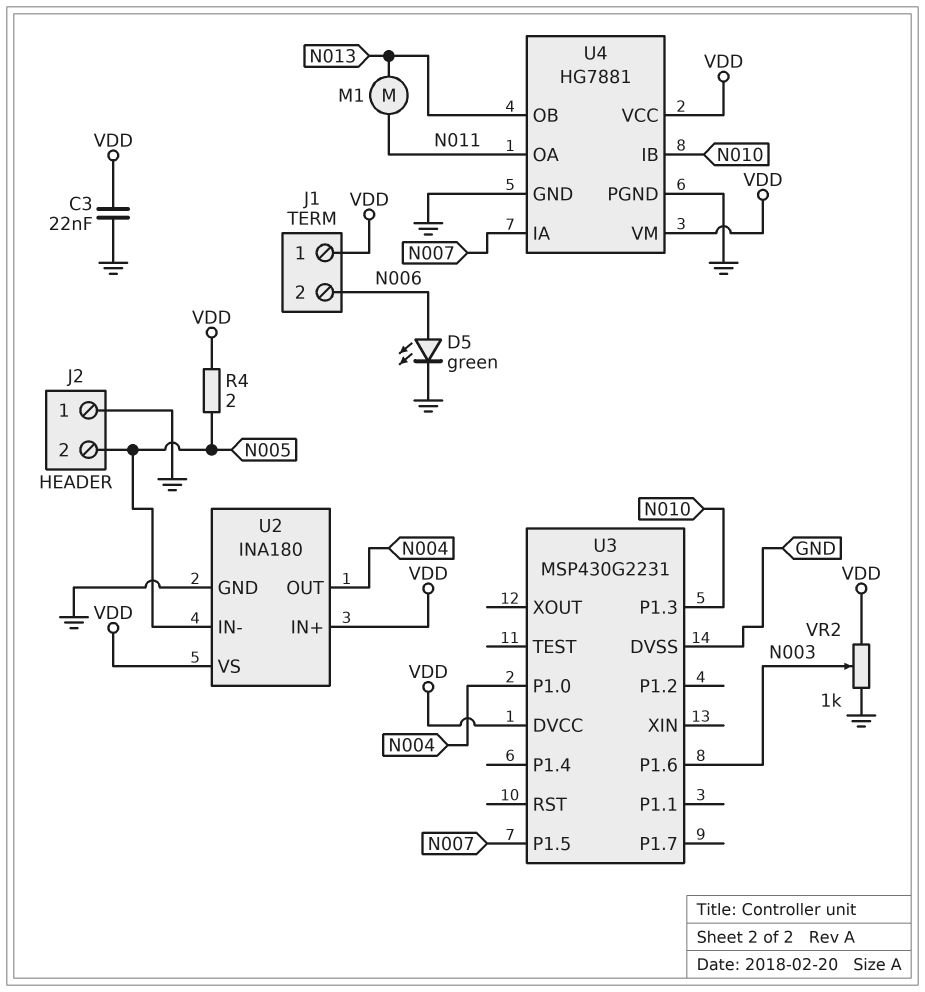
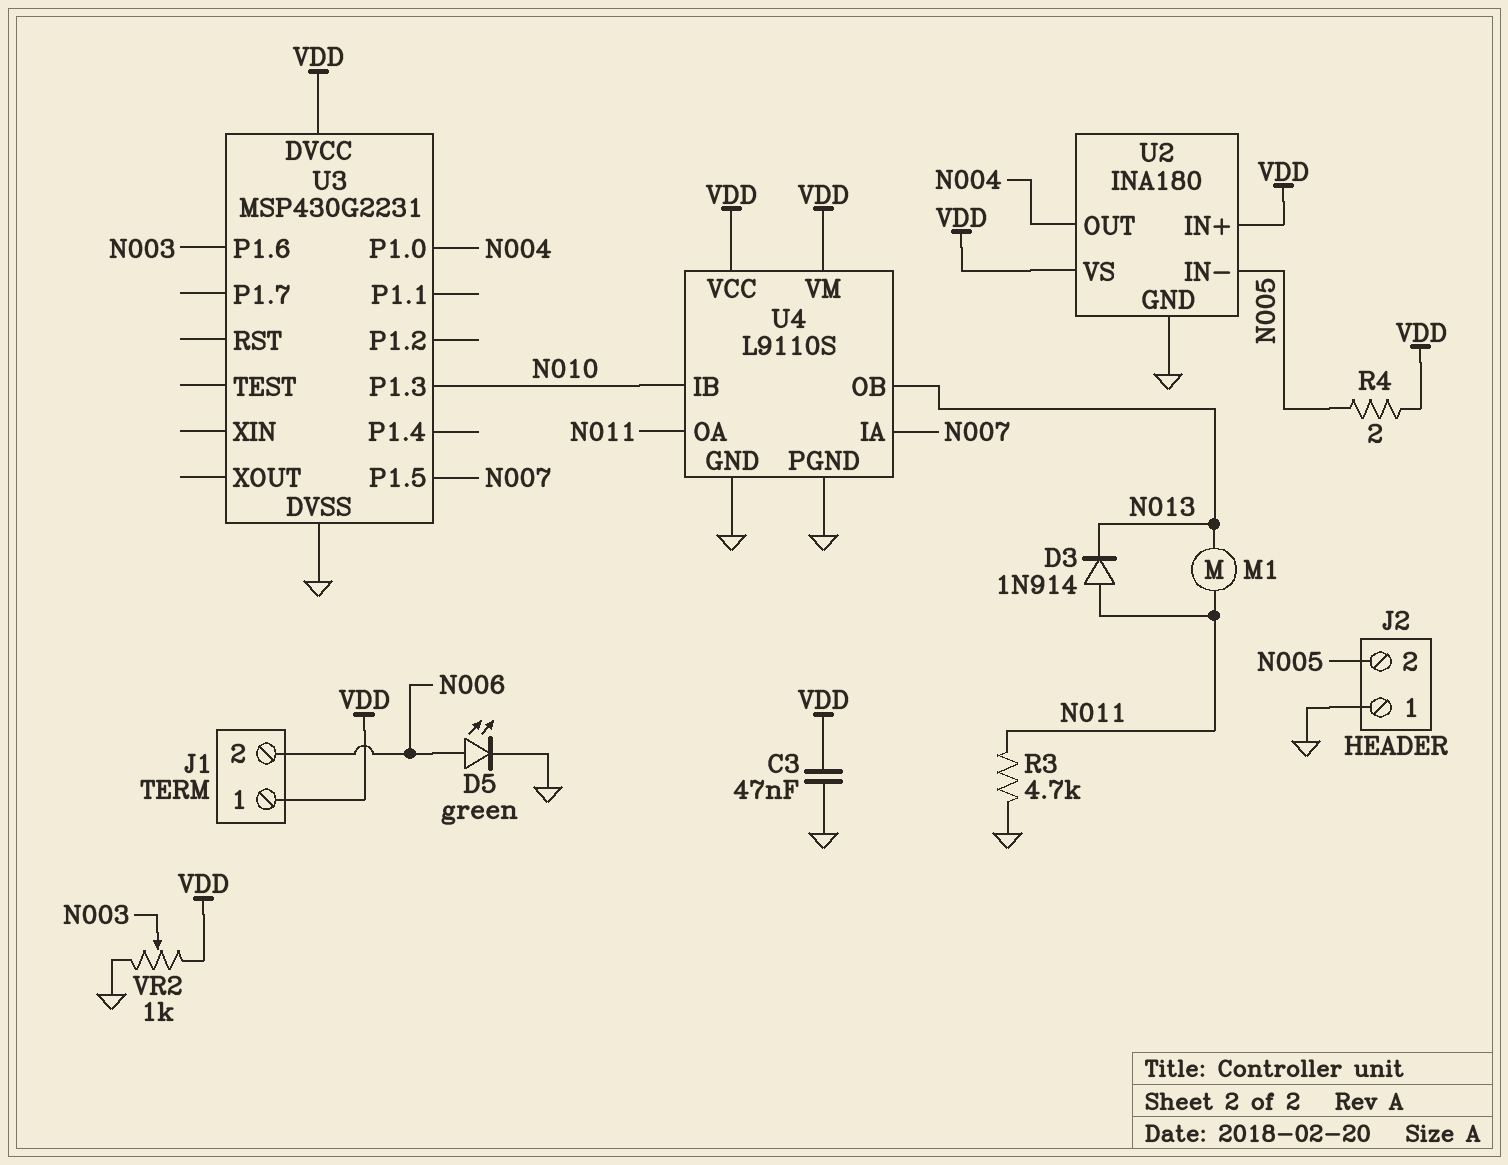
C3: 22nF (GND, VDD) -> 47nF (GND, VDD)
D3: none -> diode 1N914 (A N011, K N013)
R3: none -> 4.7k (GND, N011)
U4: HG7881 -> L9110S

